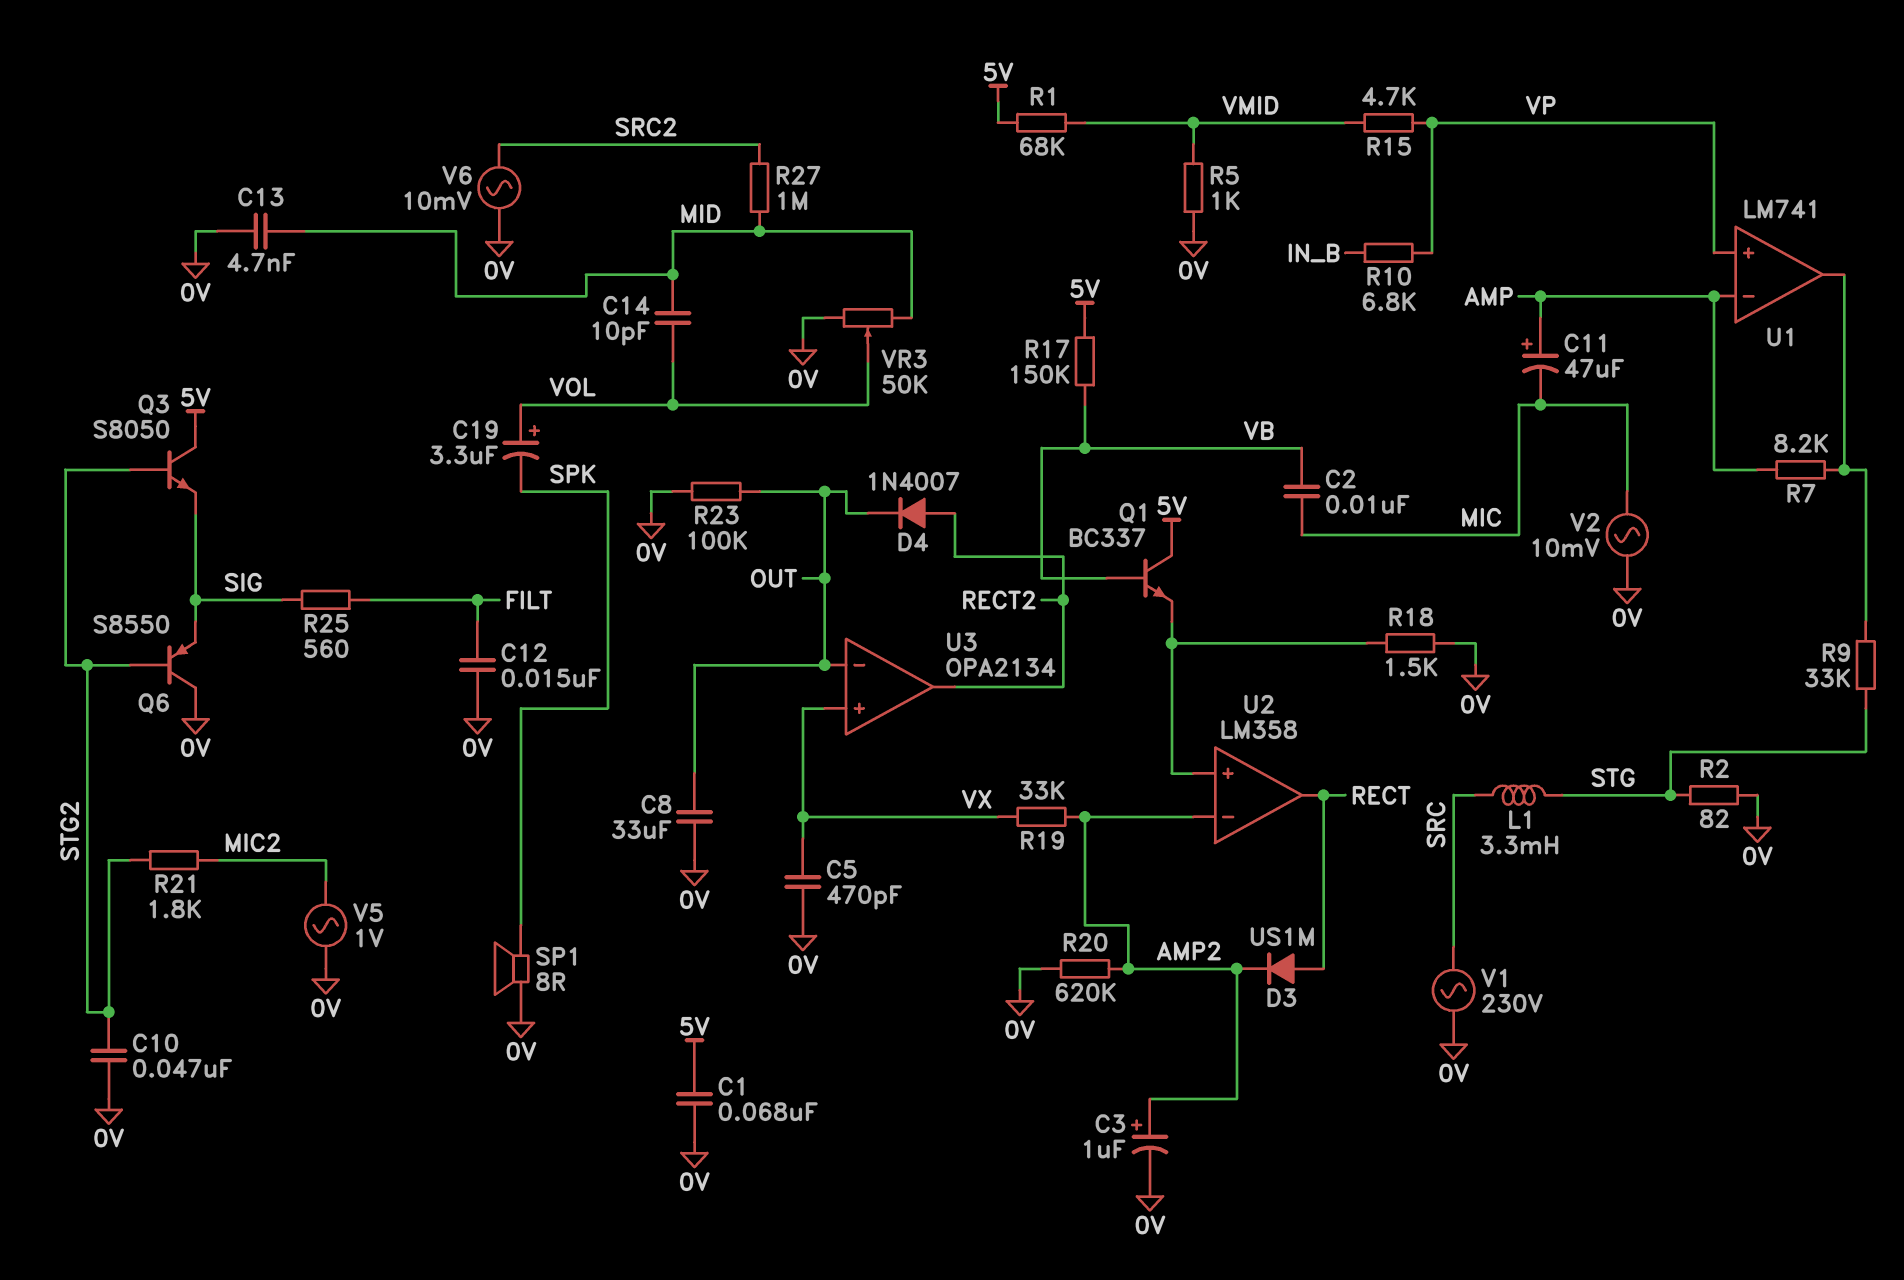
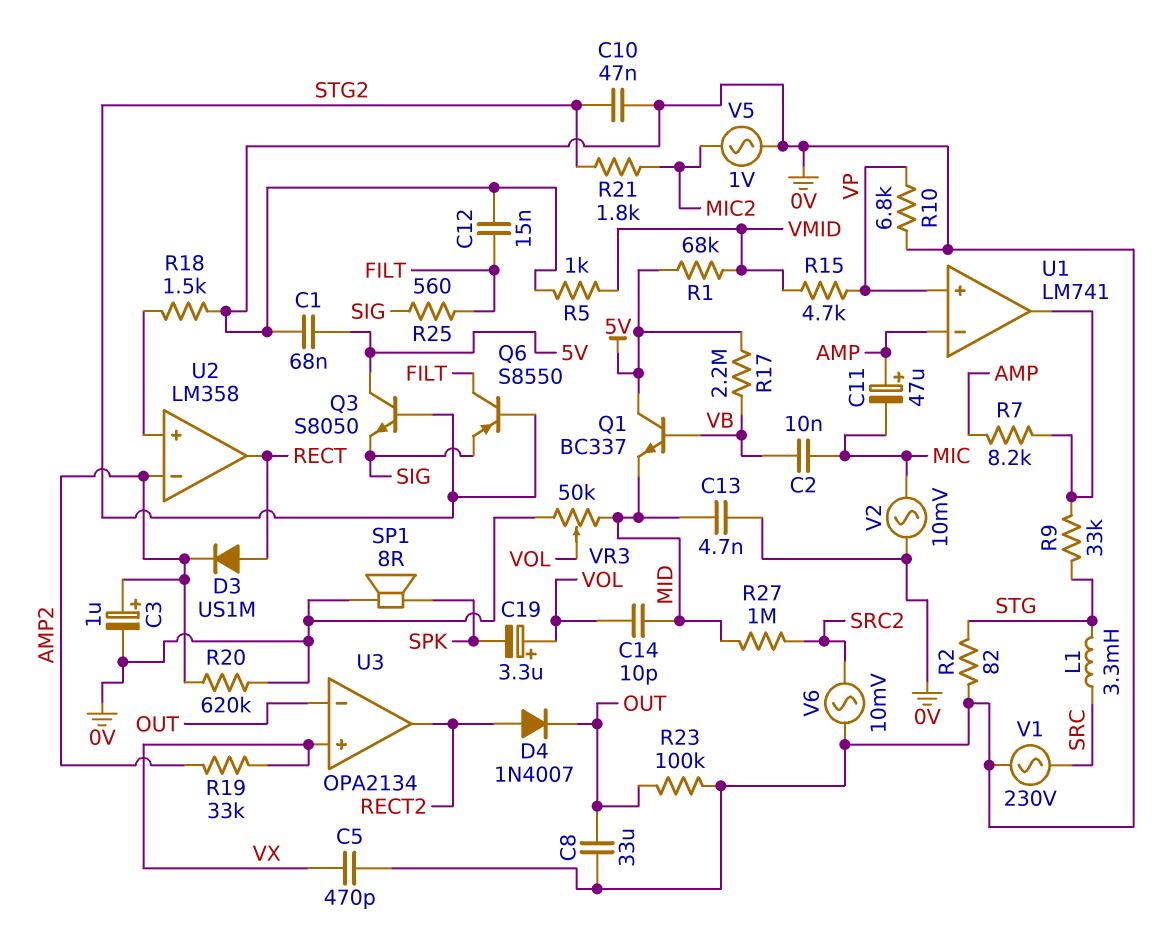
Q1: NPN BC337 (B VB, C 5V, E U2/in+) -> NPN BC337 (B VB, C 5V, E MID)
Q6: PNP S8550 (B STG2, C 0V, E SIG) -> PNP S8550 (B STG2, C FILT, E SIG)
R10: 6.8k (IN_B, VP) -> 6.8k (0V, VP)
R17: 150k (5V, VB) -> 2.2M (5V, VB)

